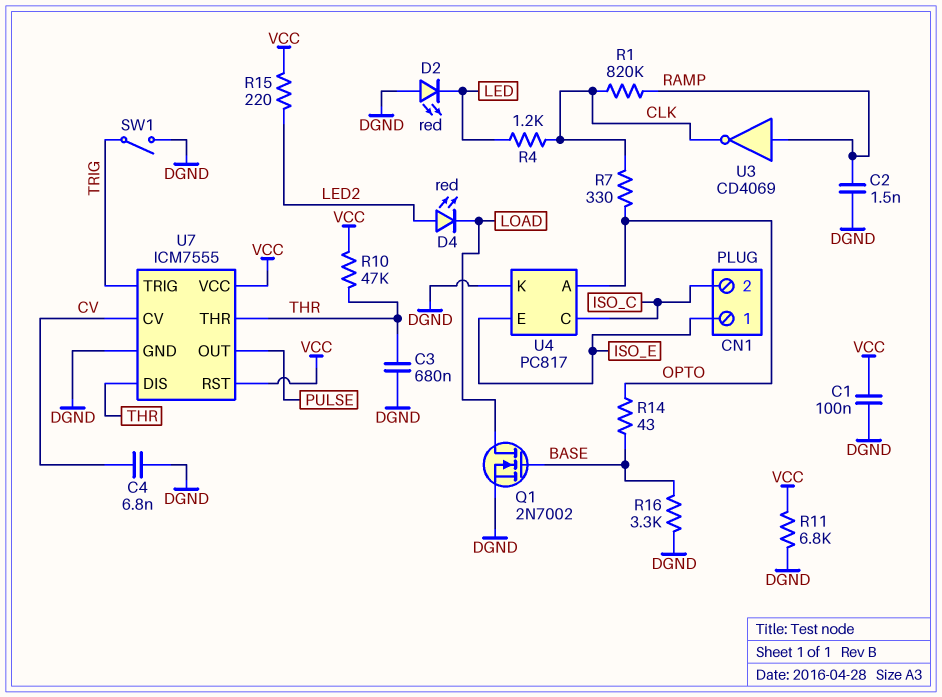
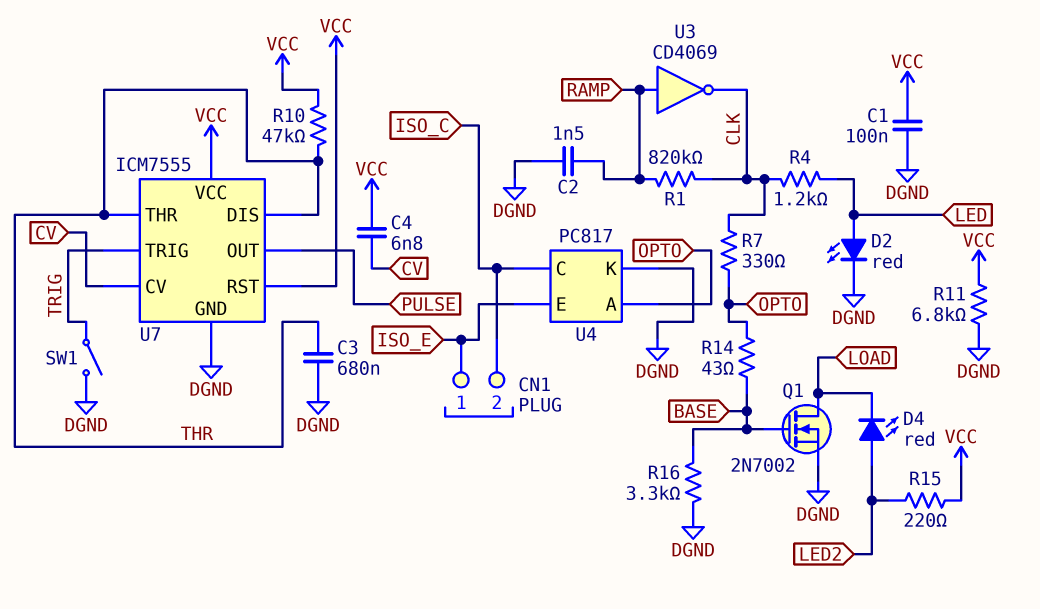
C4: 6.8nF (CV, DGND) -> 6.8nF (CV, VCC)
D2: LED red (A DGND, K LED) -> LED red (A LED, K DGND)

